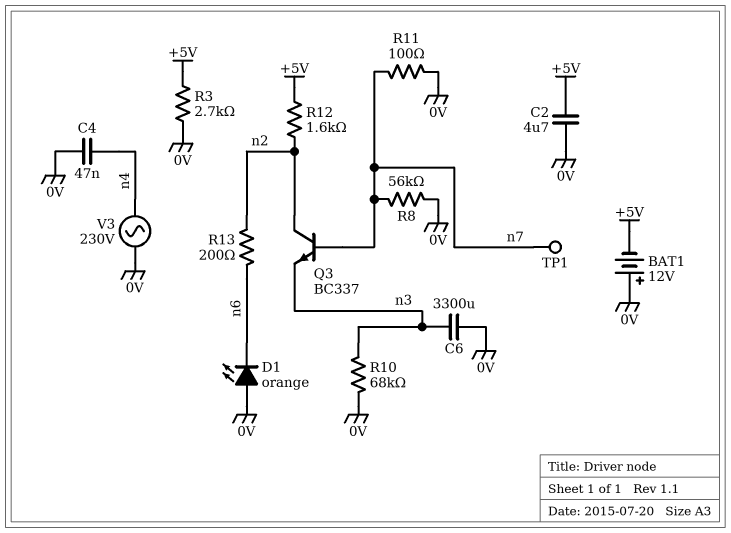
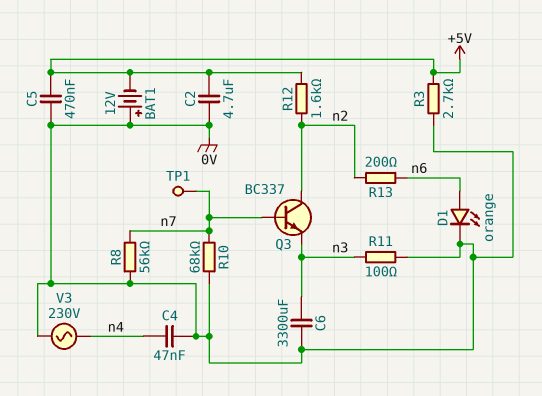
C5: none -> 470nF (+5V, 0V)
D1: LED orange (A 0V, K n6) -> LED orange (A n6, K 0V)
R10: 68k (0V, n3) -> 68k (0V, n7)
R11: 100 (0V, n7) -> 100 (0V, n3)

